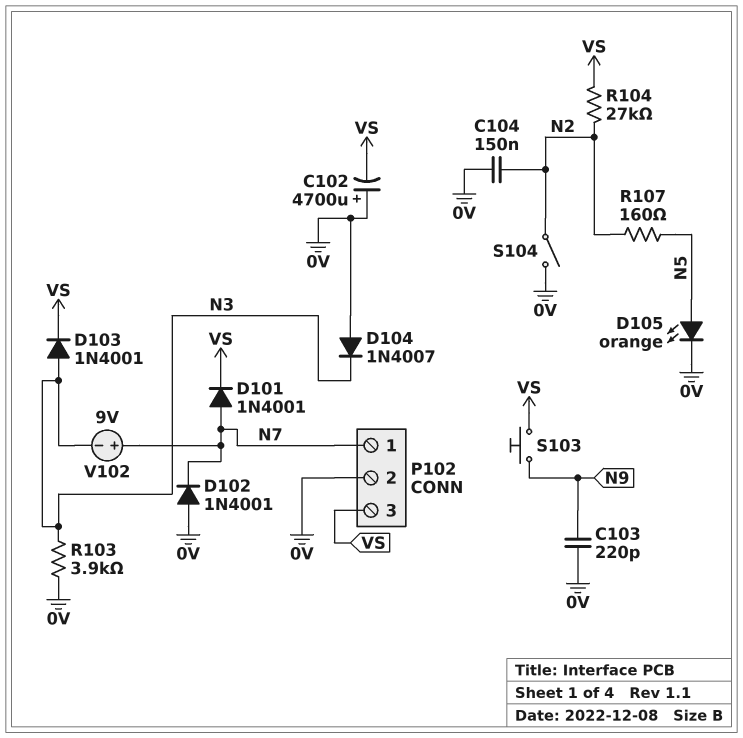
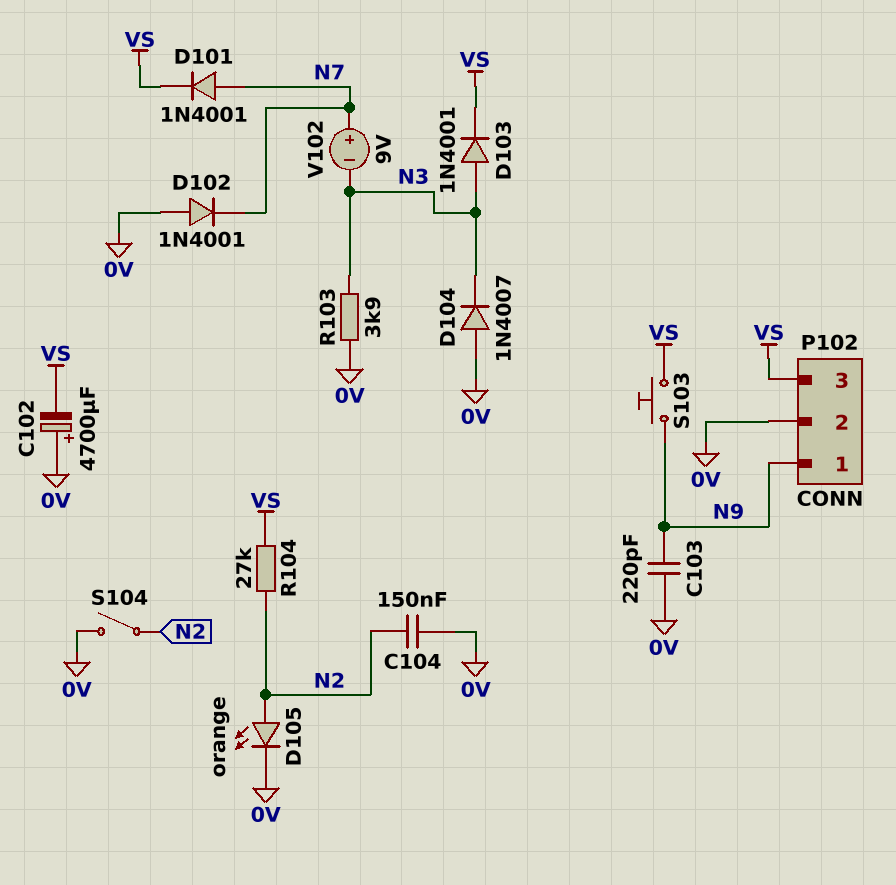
D105: LED orange (A N5, K 0V) -> LED orange (A N2, K 0V)
P102 pin 1: N7 -> N9
R107: 160 (N2, N5) -> none

